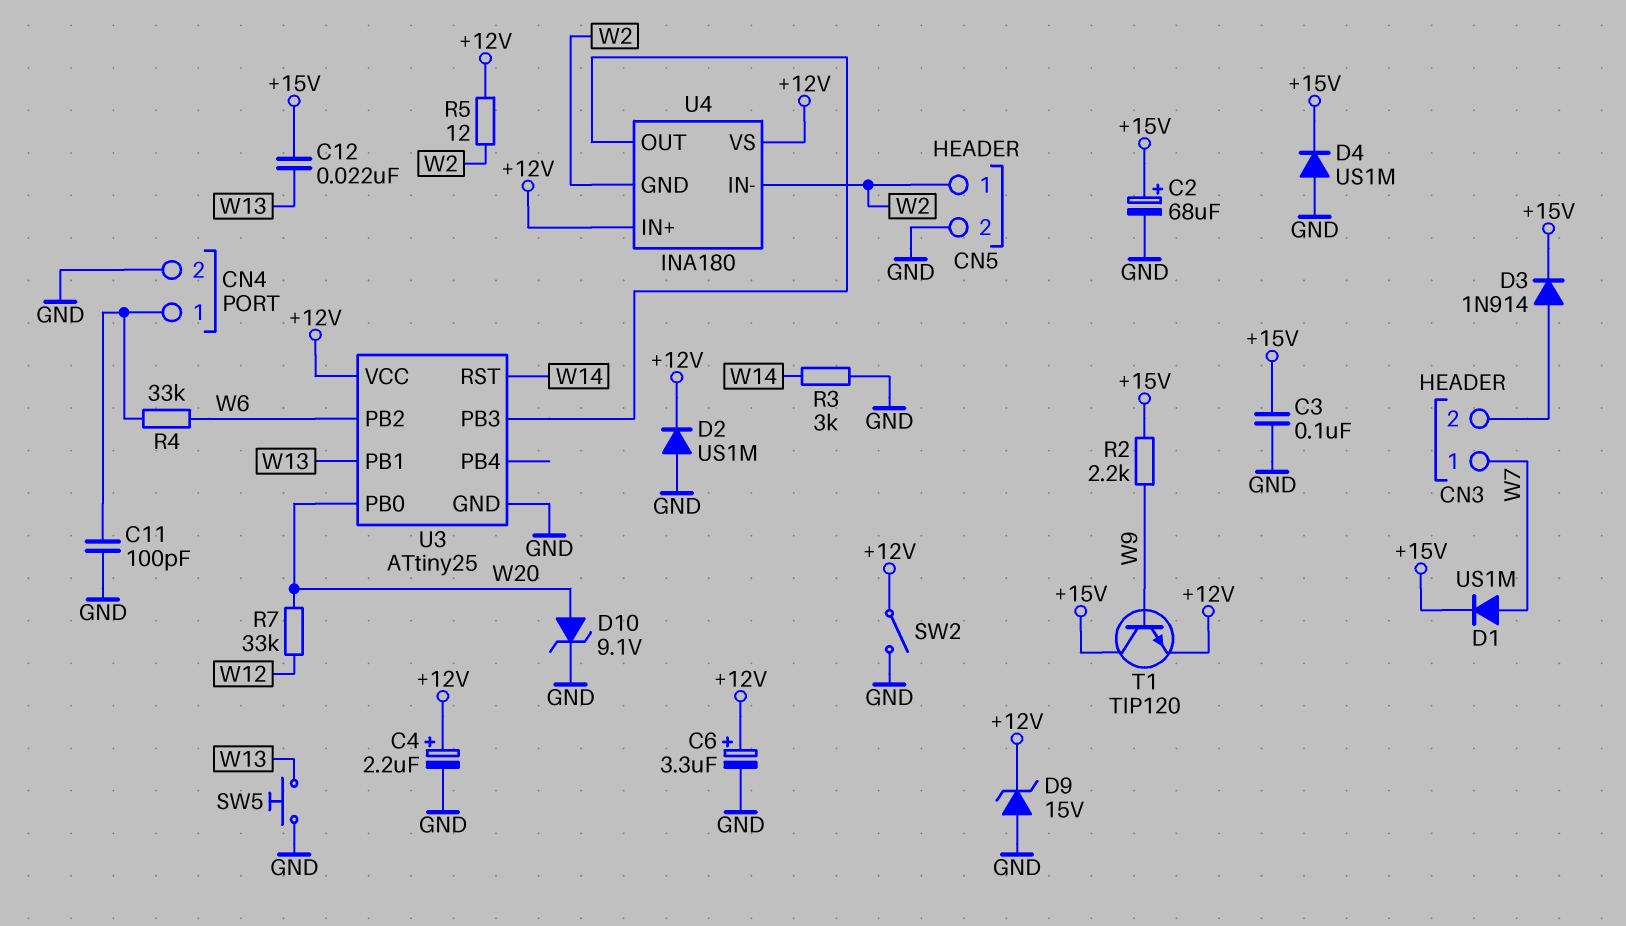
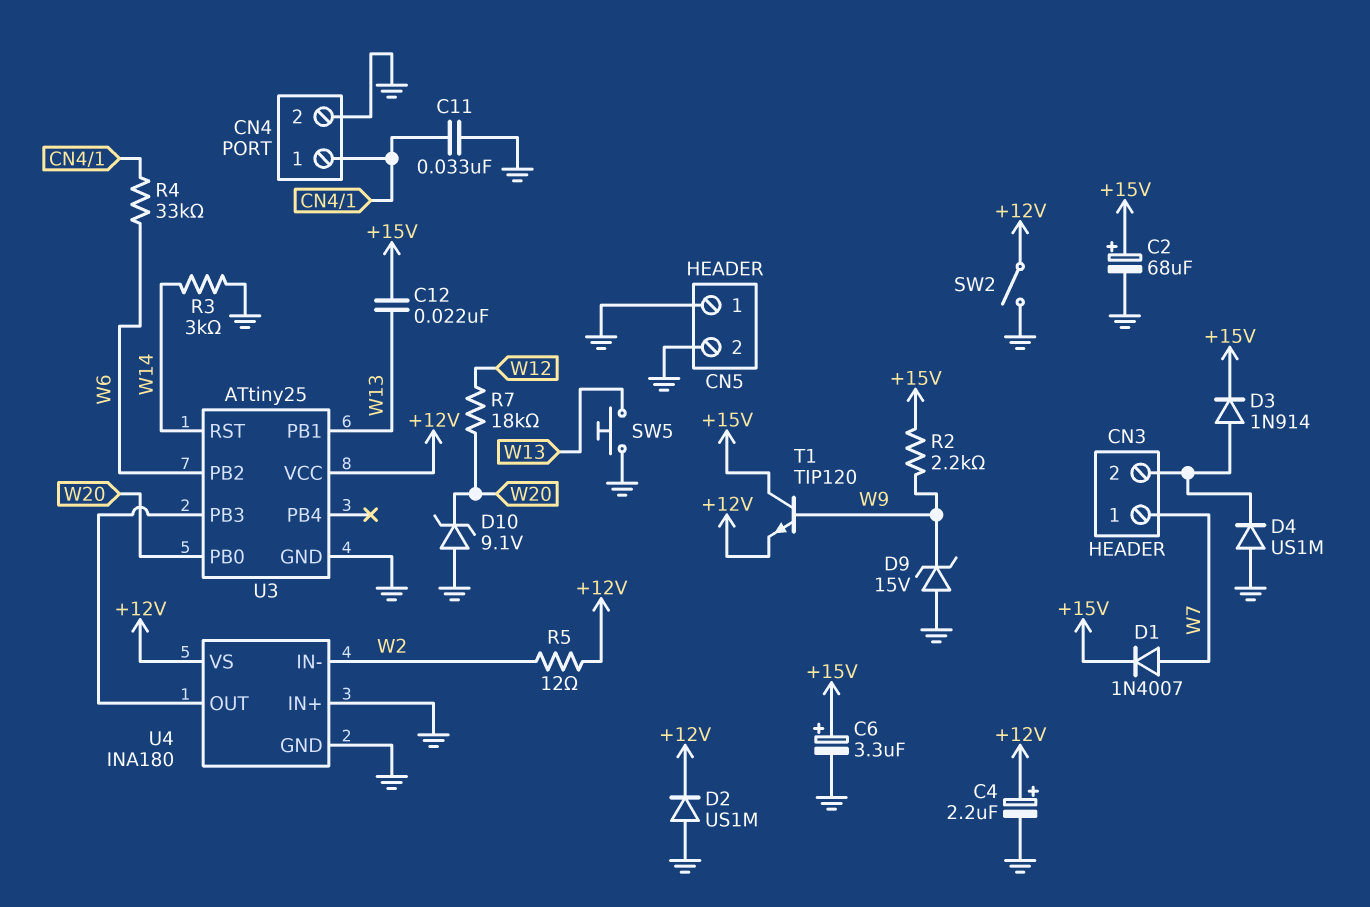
C3: 100nF (+15V, GND) -> none
C6: 3.3uF (plus +12V, minus GND) -> 3.3uF (plus +15V, minus GND)
C11: 100pF (CN4/1, GND) -> 33nF (CN4/1, GND)
CN5 pin 1: W2 -> GND
D1: diode US1M (A W7, K +15V) -> diode 1N4007 (A W7, K +15V)
D4: diode US1M (A GND, K +15V) -> diode US1M (A GND, K CN3/2)
D9: zener 15V (A GND, K +12V) -> zener 15V (A GND, K W9)
D10: zener 9.1V (A W20, K GND) -> zener 9.1V (A GND, K W20)
R7: 33k (W12, W20) -> 18k (W12, W20)
U4 pin GND: W2 -> GND
U4 pin IN+: +12V -> GND

